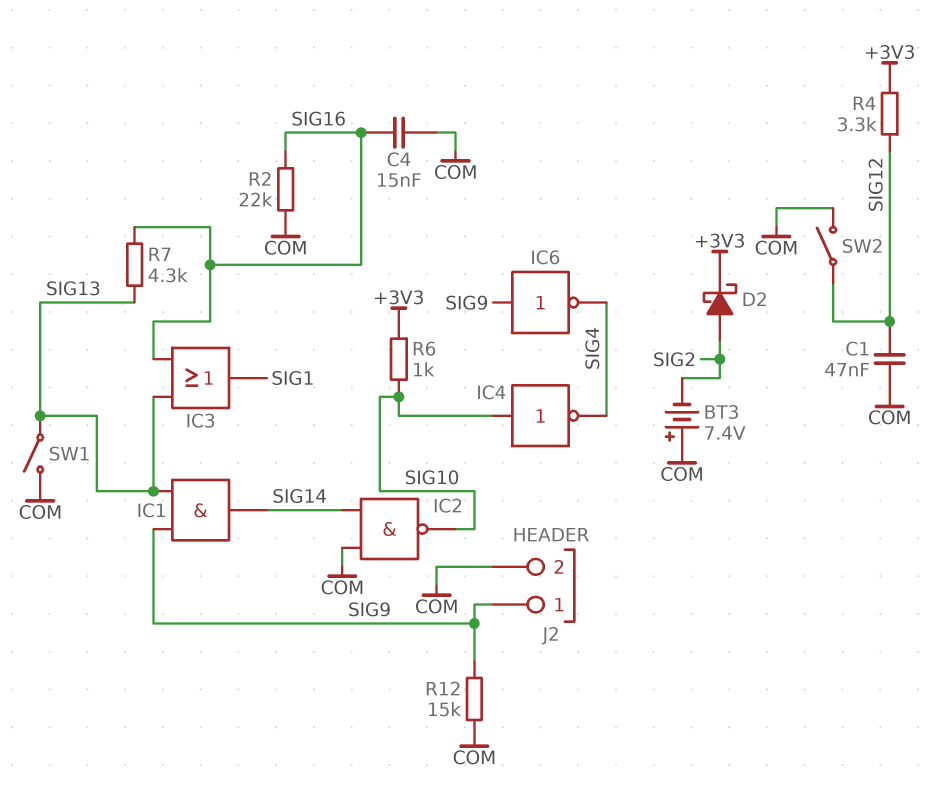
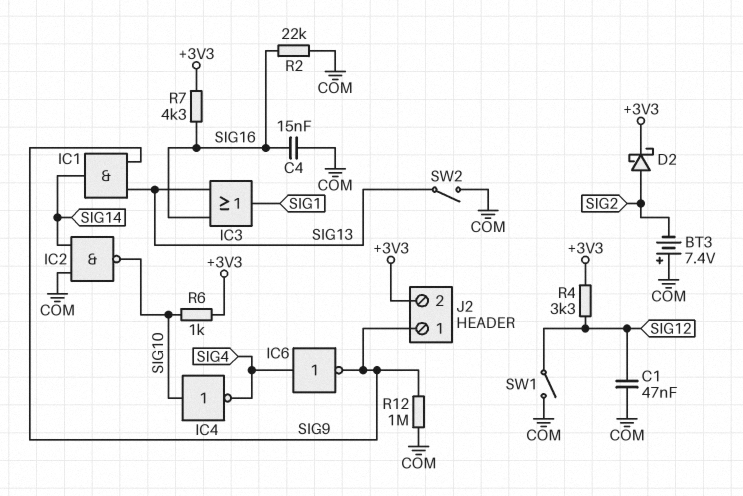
IC6: NOT (in SIG9, out SIG4) -> NOT (in SIG4, out SIG9)
J2 pin 2: COM -> +3V3
R7: 4.3k (SIG13, SIG16) -> 4.3k (+3V3, SIG16)
R12: 15k (COM, SIG9) -> 1M (COM, SIG9)
SW1: switch (COM, SIG13) -> switch (COM, SIG12)
SW2: switch (COM, SIG12) -> switch (COM, SIG13)

